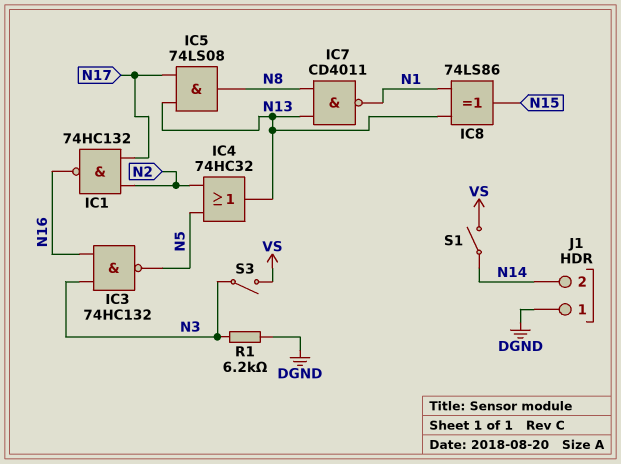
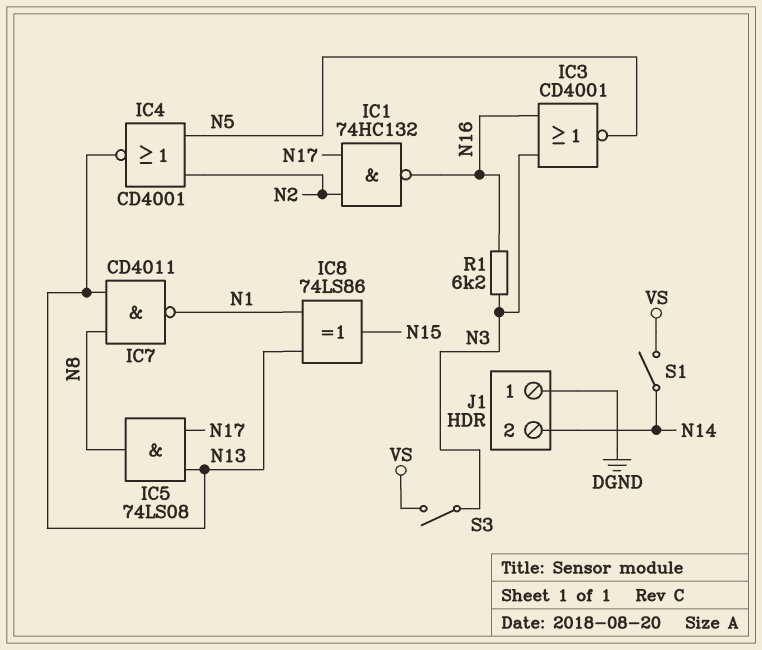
IC3: NAND 74HC132 (in N3, in N16, out N5) -> NOR CD4001 (in N3, in N16, out N5)
IC4: OR 74HC32 (in N2, in N5, out N13) -> NOR CD4001 (in N2, in N5, out N13)
R1: 6.2k (DGND, N3) -> 6.2k (N3, N16)

